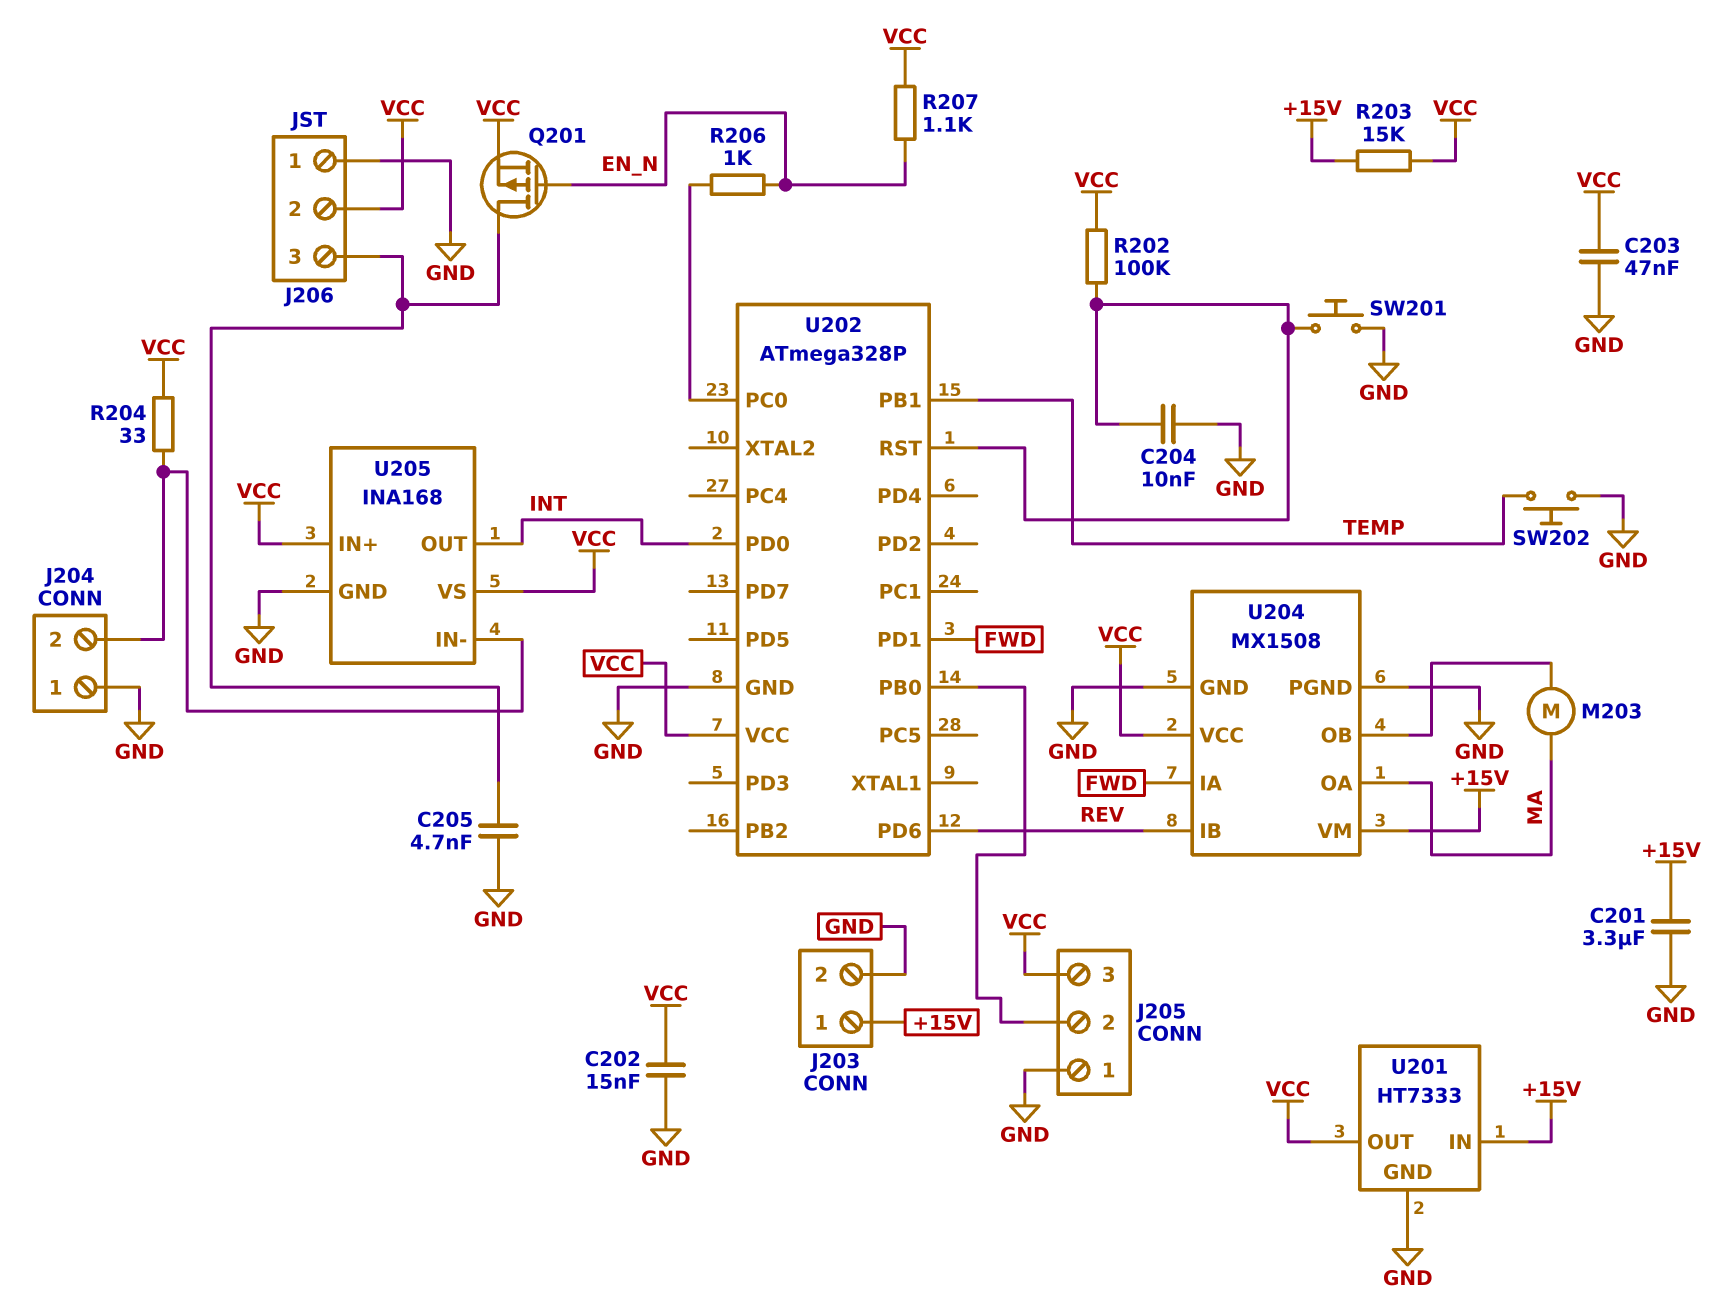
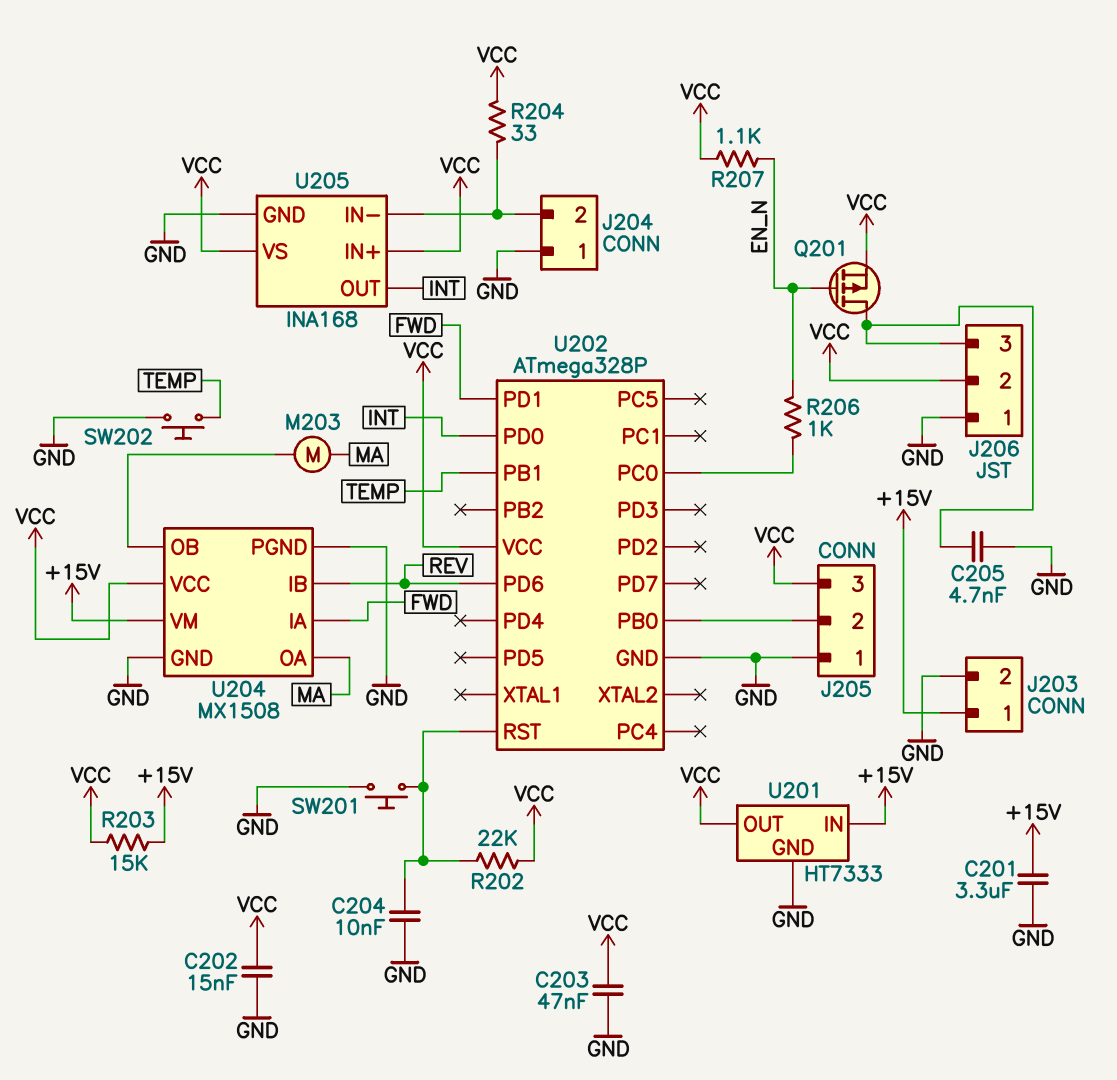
R202: 100k (U202/RST, VCC) -> 22k (U202/RST, VCC)

